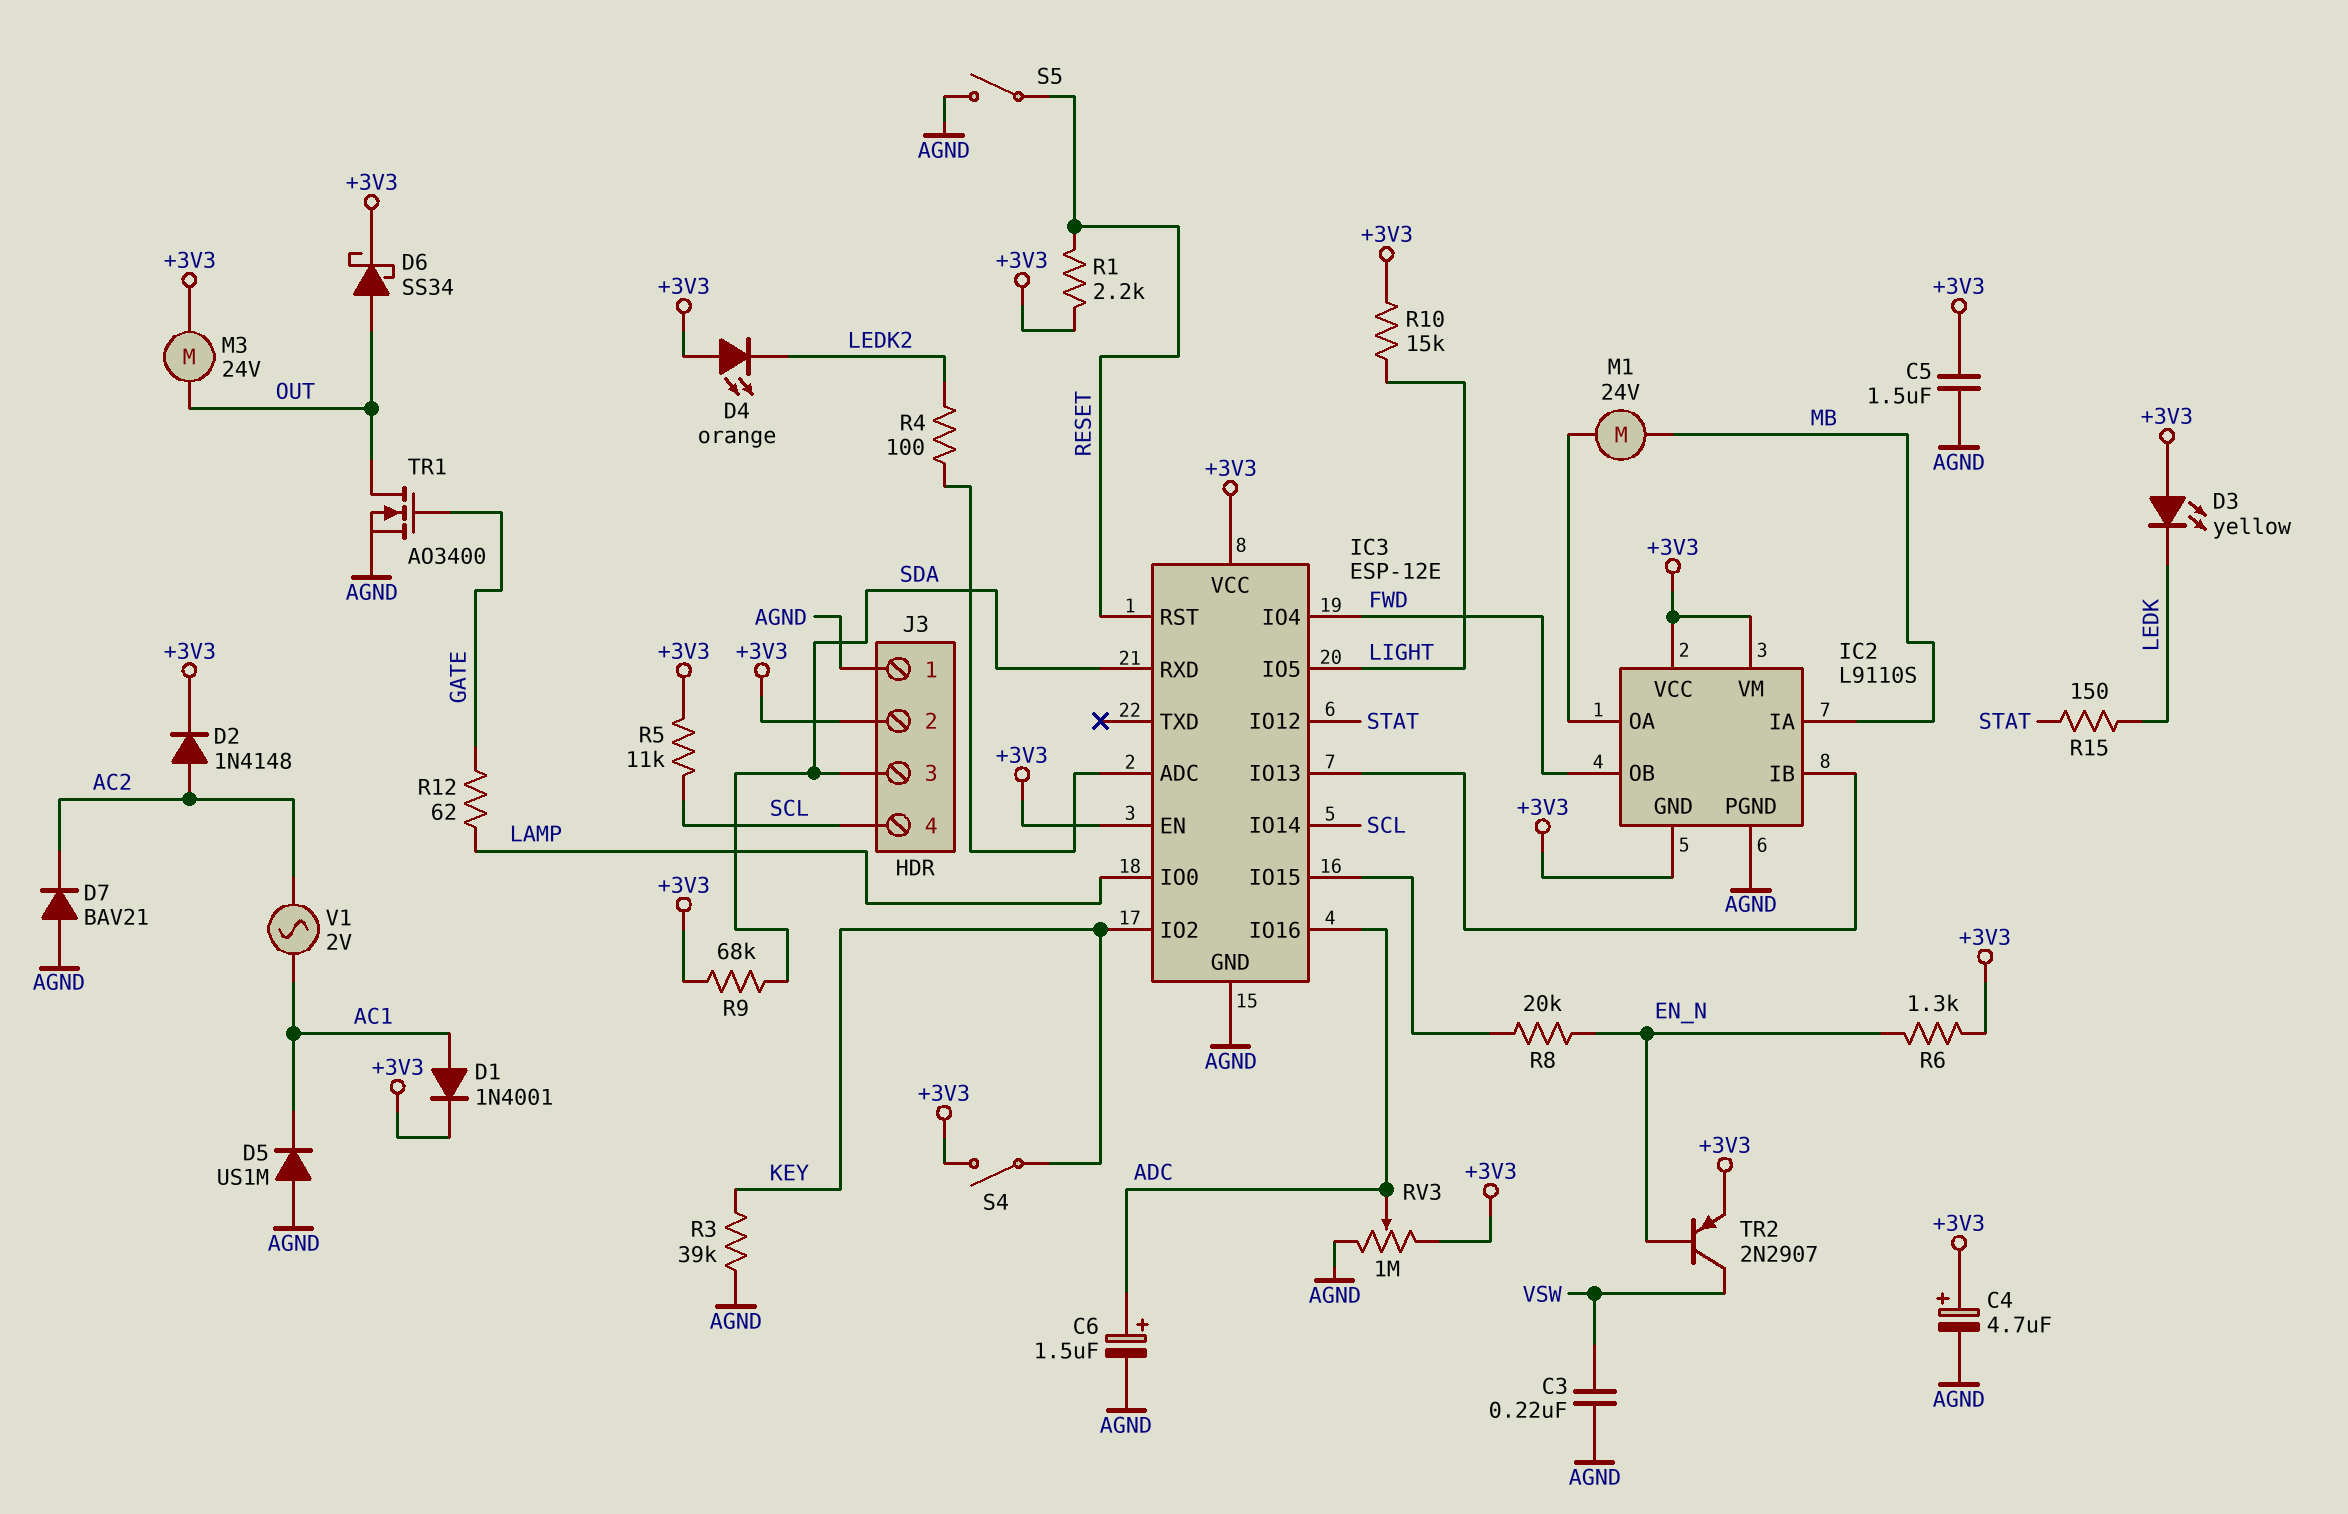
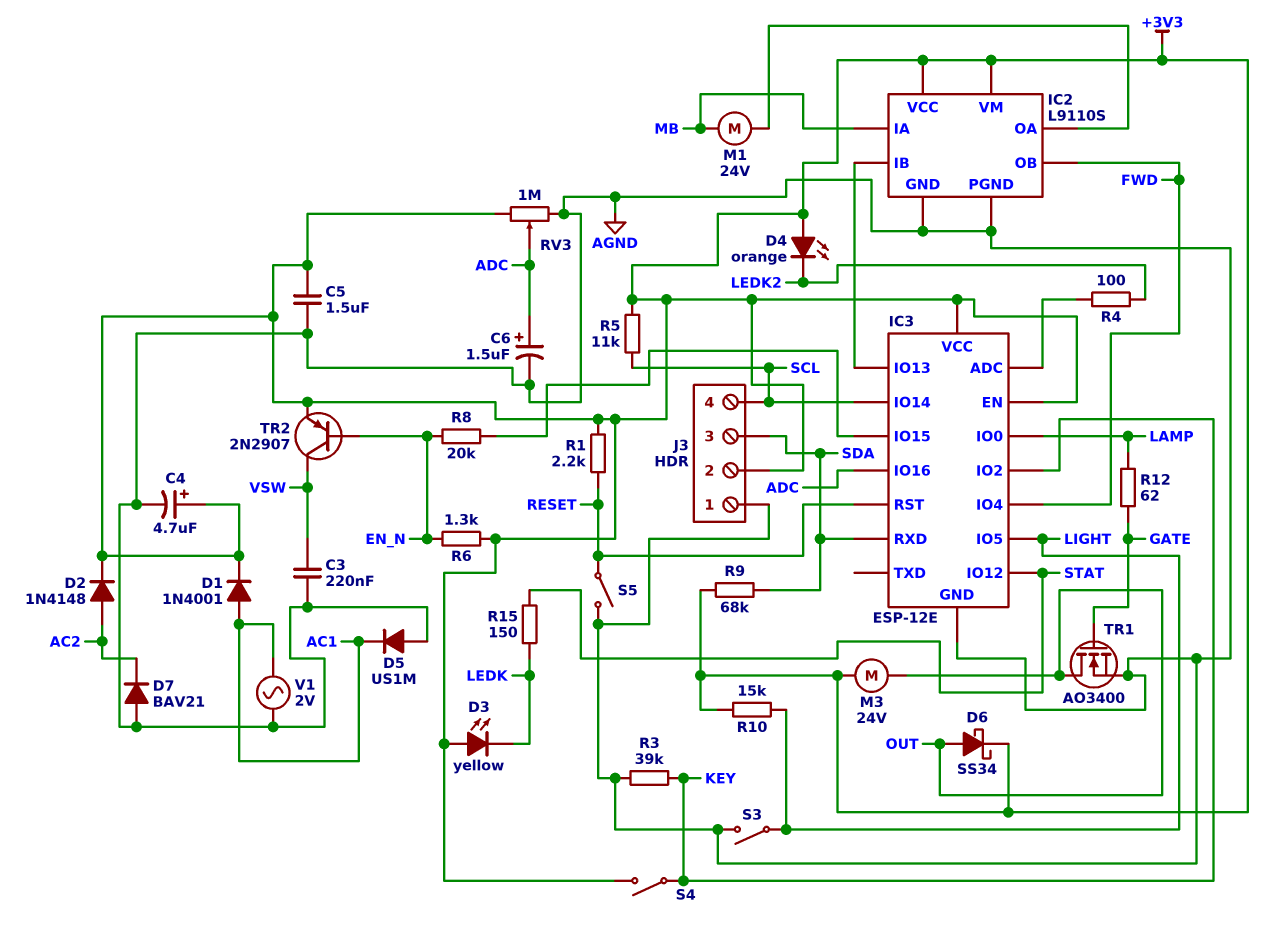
IC2 pin GND: +3V3 -> AGND
S3: none -> switch (AGND, LIGHT)
V1: AC 2V (AC1, AC2) -> AC 2V (AC1, AGND)

